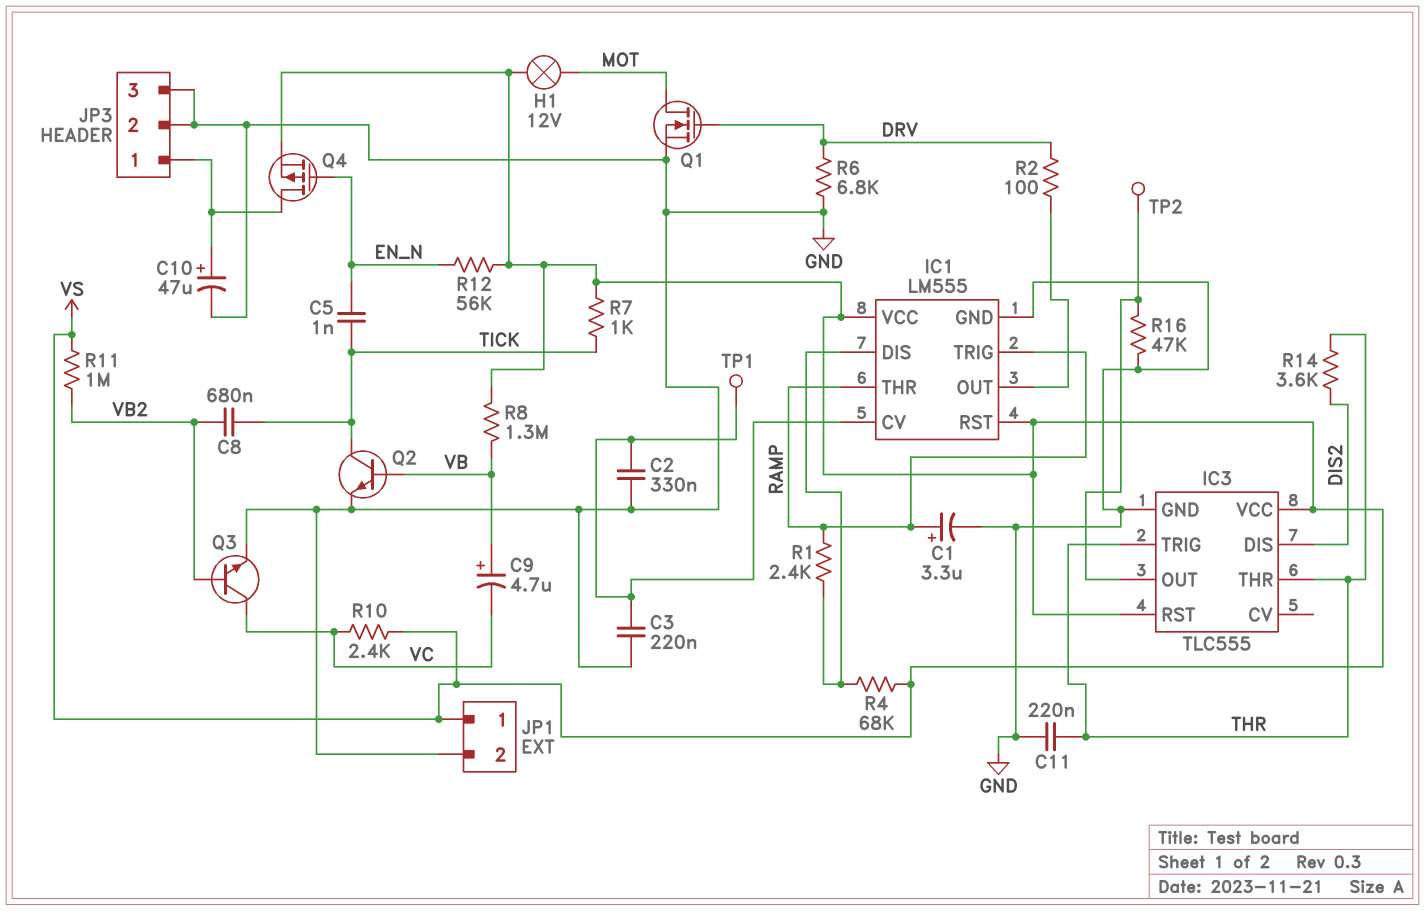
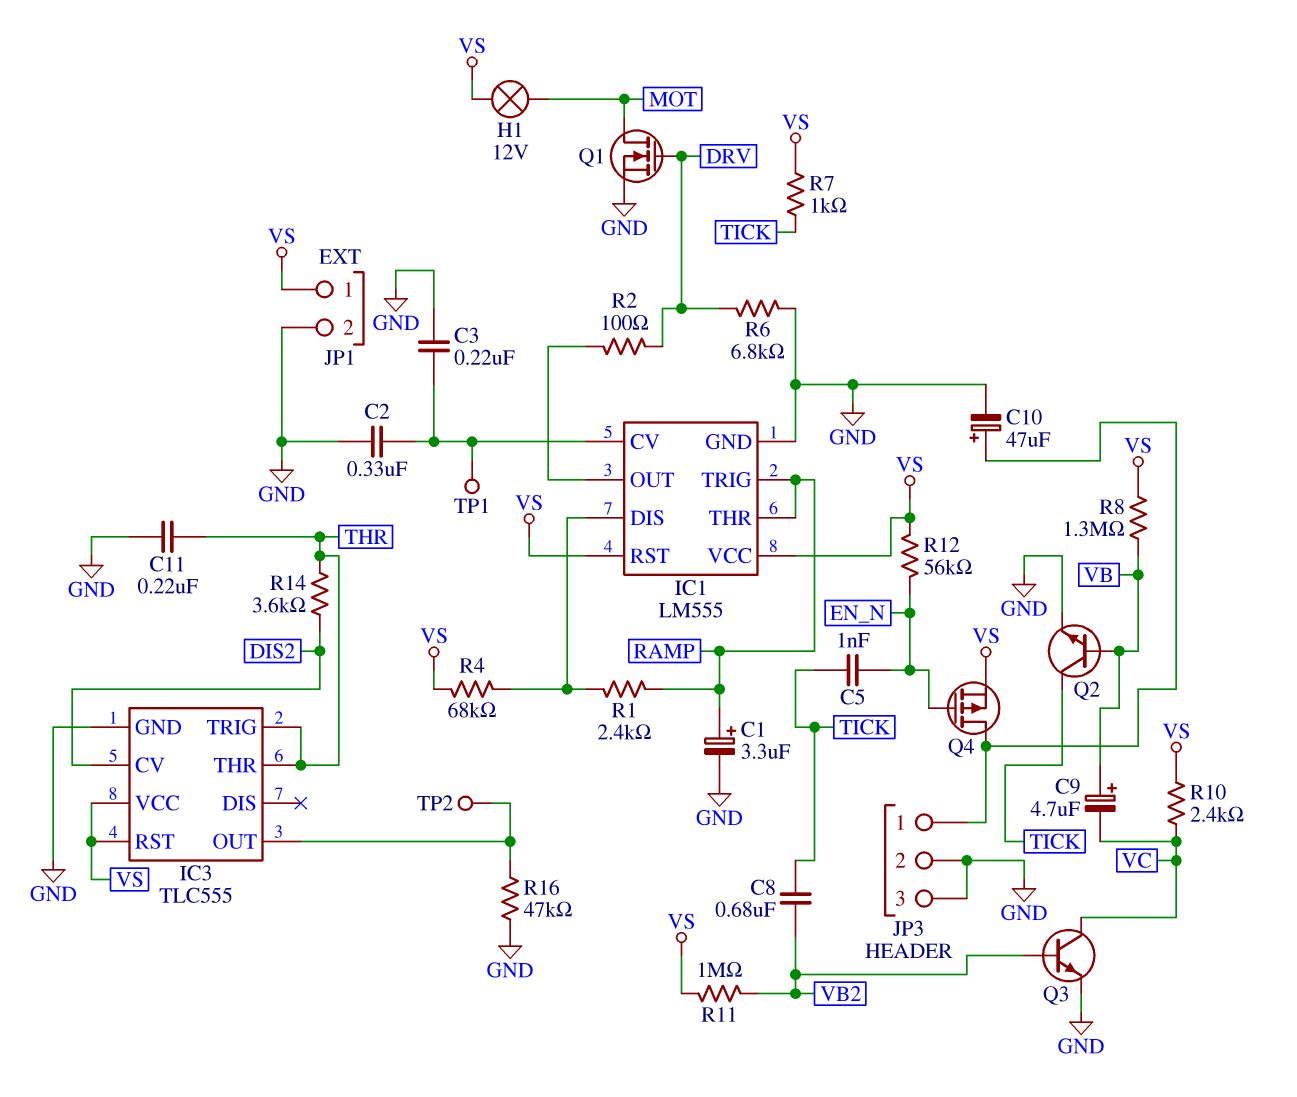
IC3 pin CV: none -> DIS2
IC3 pin DIS: DIS2 -> none

